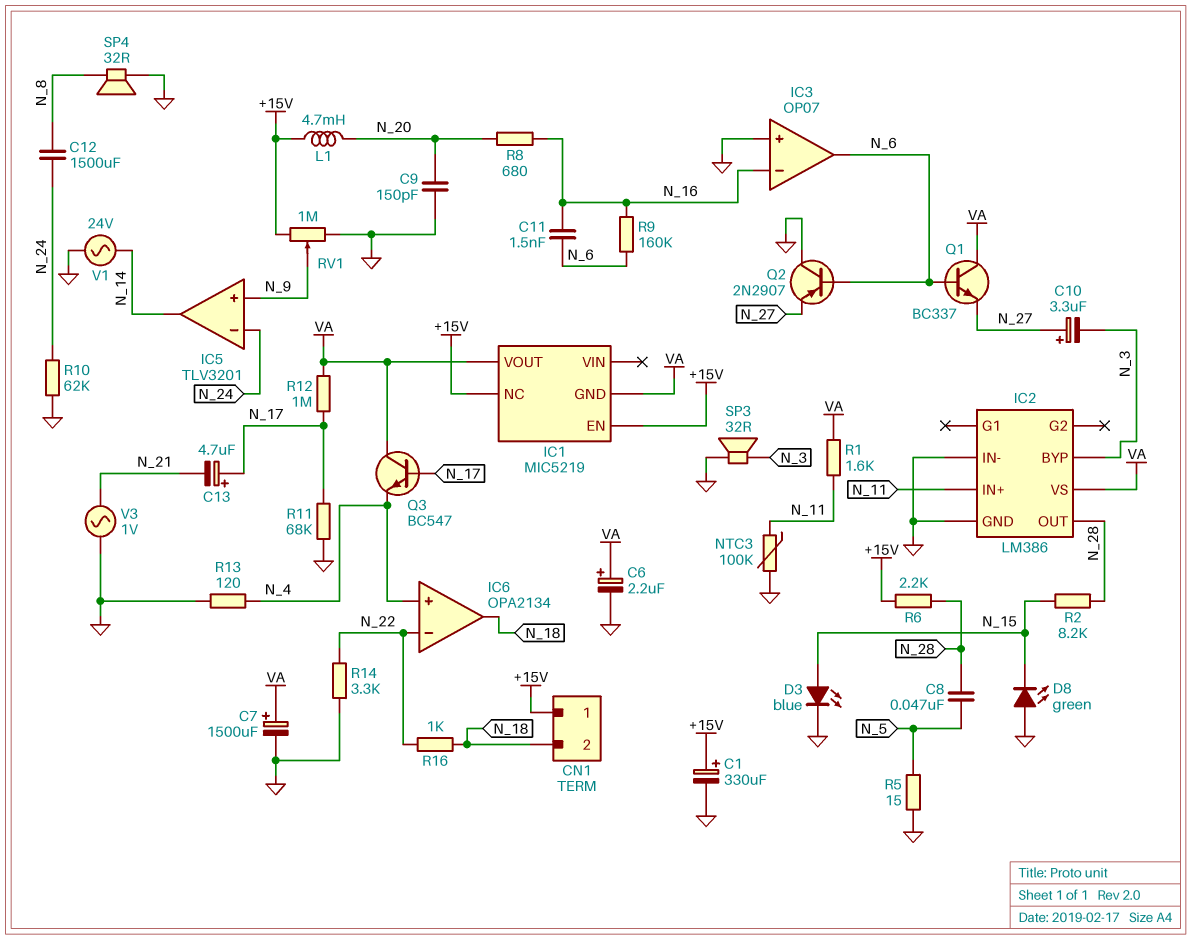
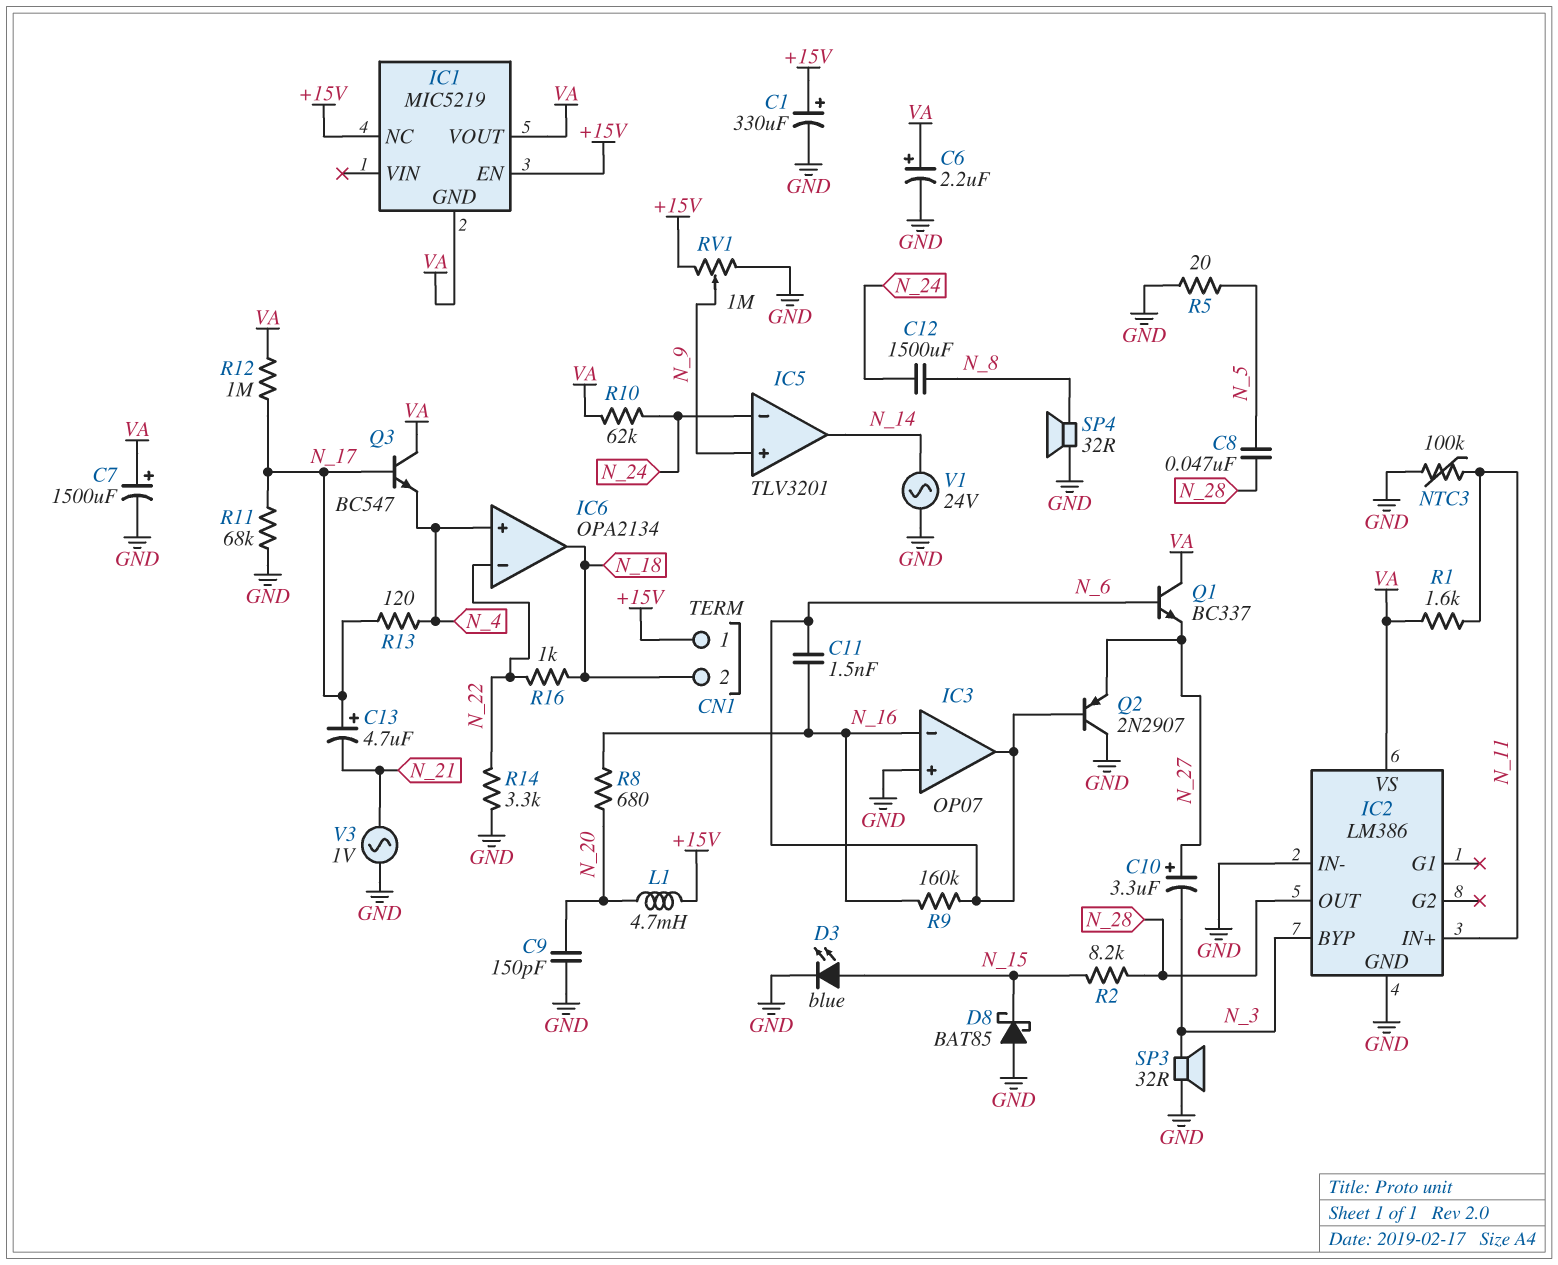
D8: LED green (A GND, K N_15) -> schottky BAT85 (A GND, K N_15)
R5: 15 (GND, N_5) -> 20 (GND, N_5)
R6: 2.2k (+15V, N_28) -> none
R10: 62k (GND, N_24) -> 62k (N_24, VA)
R13: 120 (GND, N_4) -> 120 (N_4, N_17)

